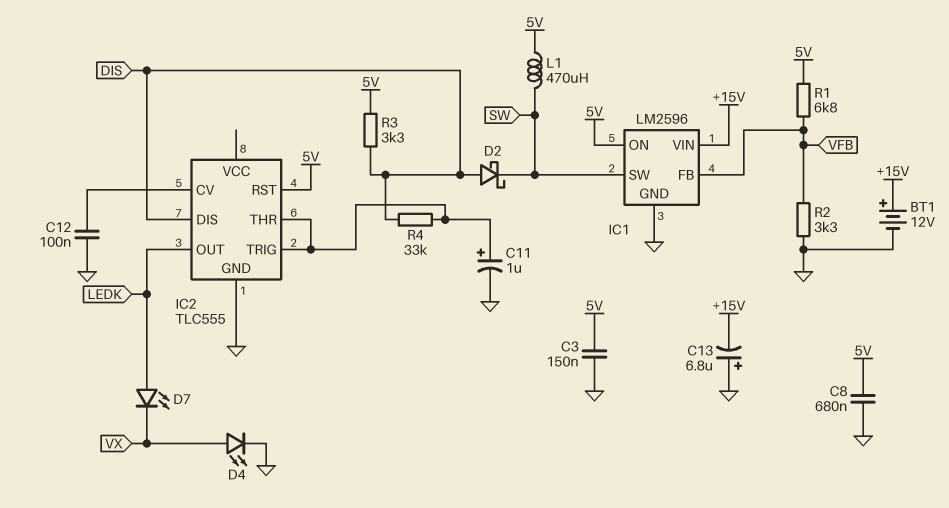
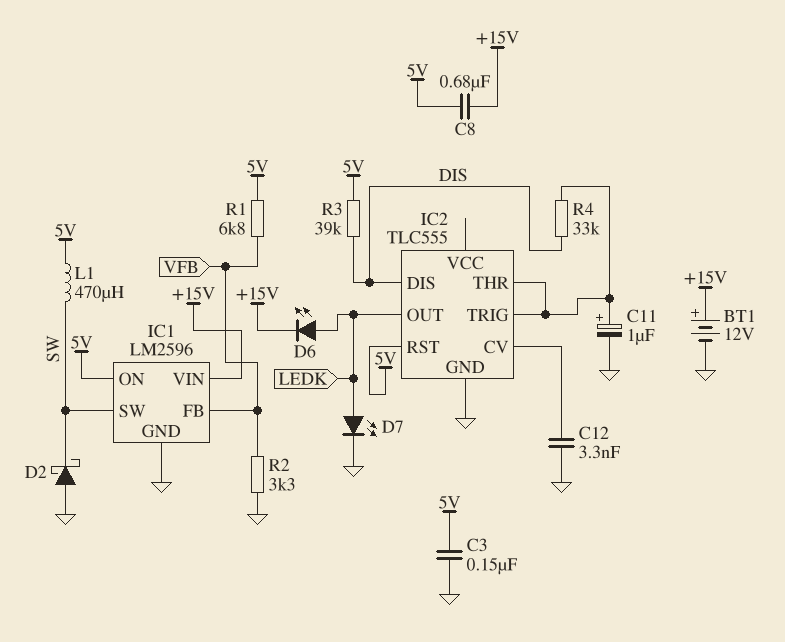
C8: 680nF (5V, GND) -> 680nF (+15V, 5V)
C12: 100nF (GND, IC2/CV) -> 3.3nF (GND, IC2/CV)
C13: 6.8uF (plus GND, minus +15V) -> none
D2: schottky (A DIS, K SW) -> schottky (A GND, K SW)
D4: LED (A VX, K GND) -> none
D6: none -> LED (A LEDK, K +15V)
D7: LED (A LEDK, K VX) -> LED (A LEDK, K GND)
R3: 3.3k (5V, DIS) -> 39k (5V, DIS)

